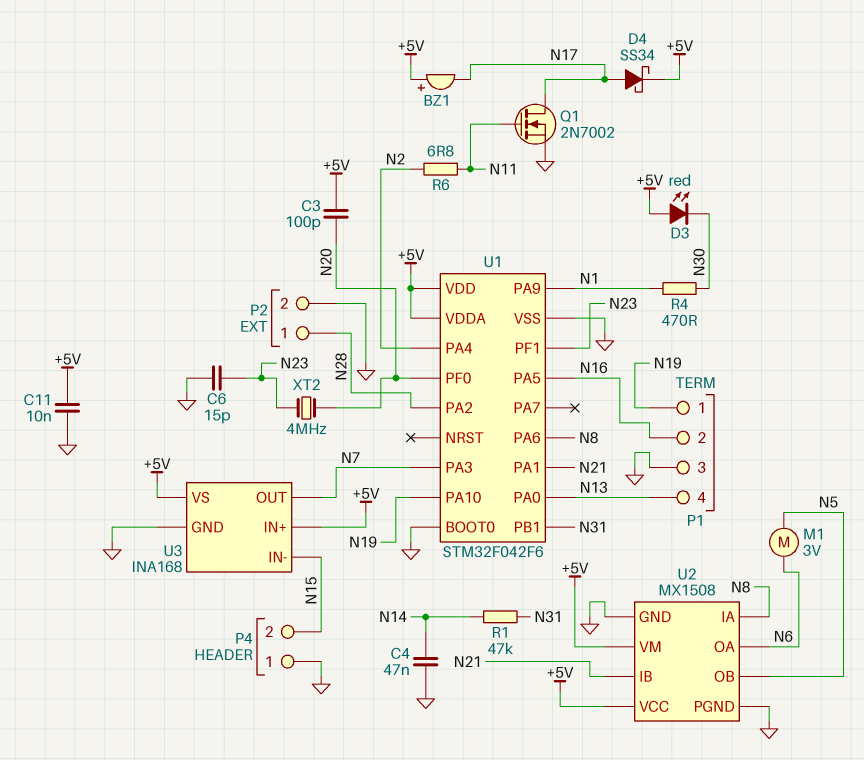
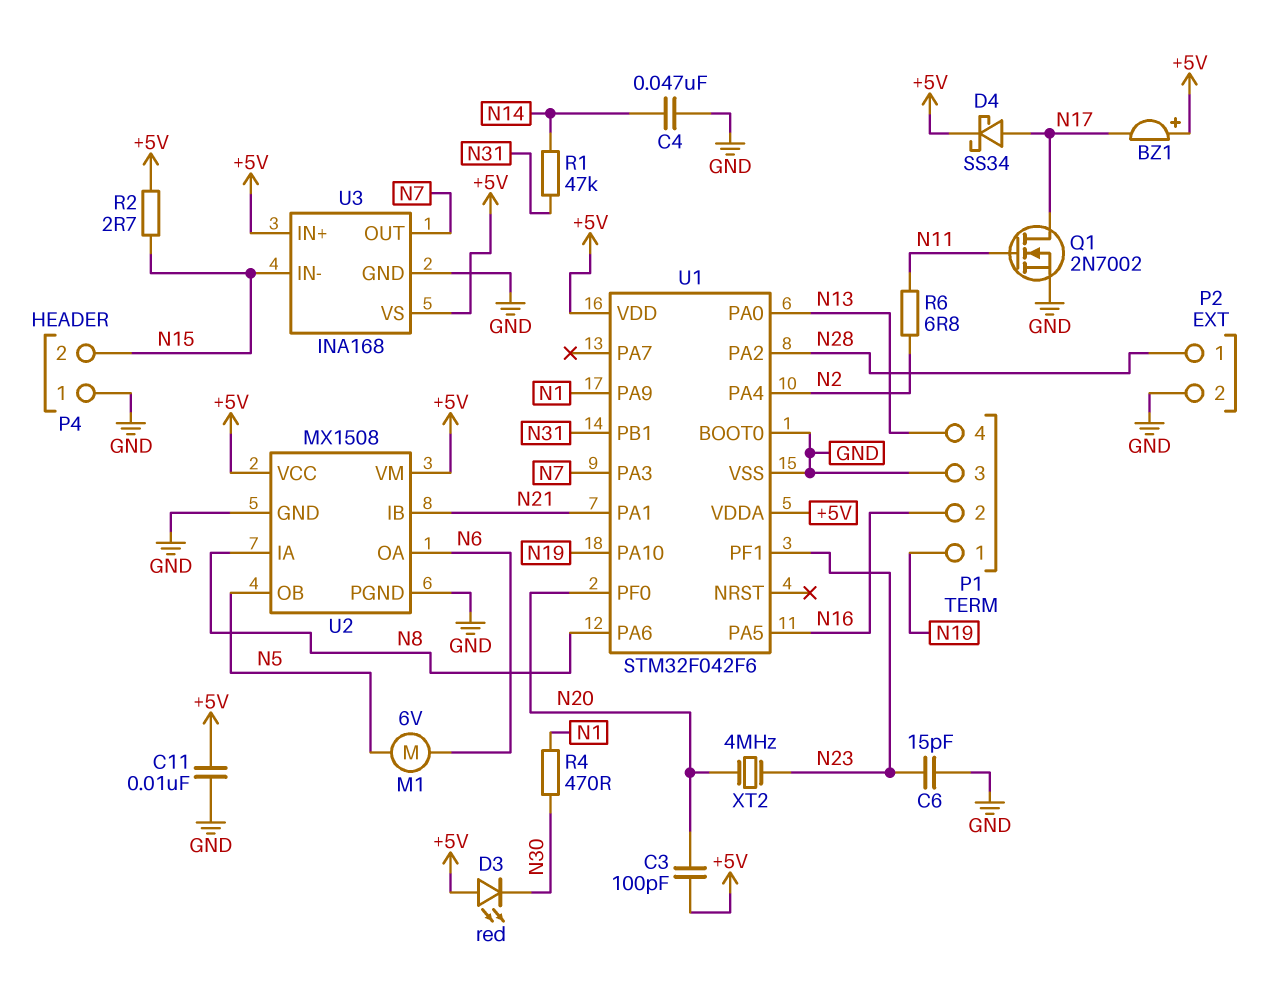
M1: motor 3V (N5, N6) -> motor 6V (N5, N6)
R2: none -> 2.7 (+5V, N15)

